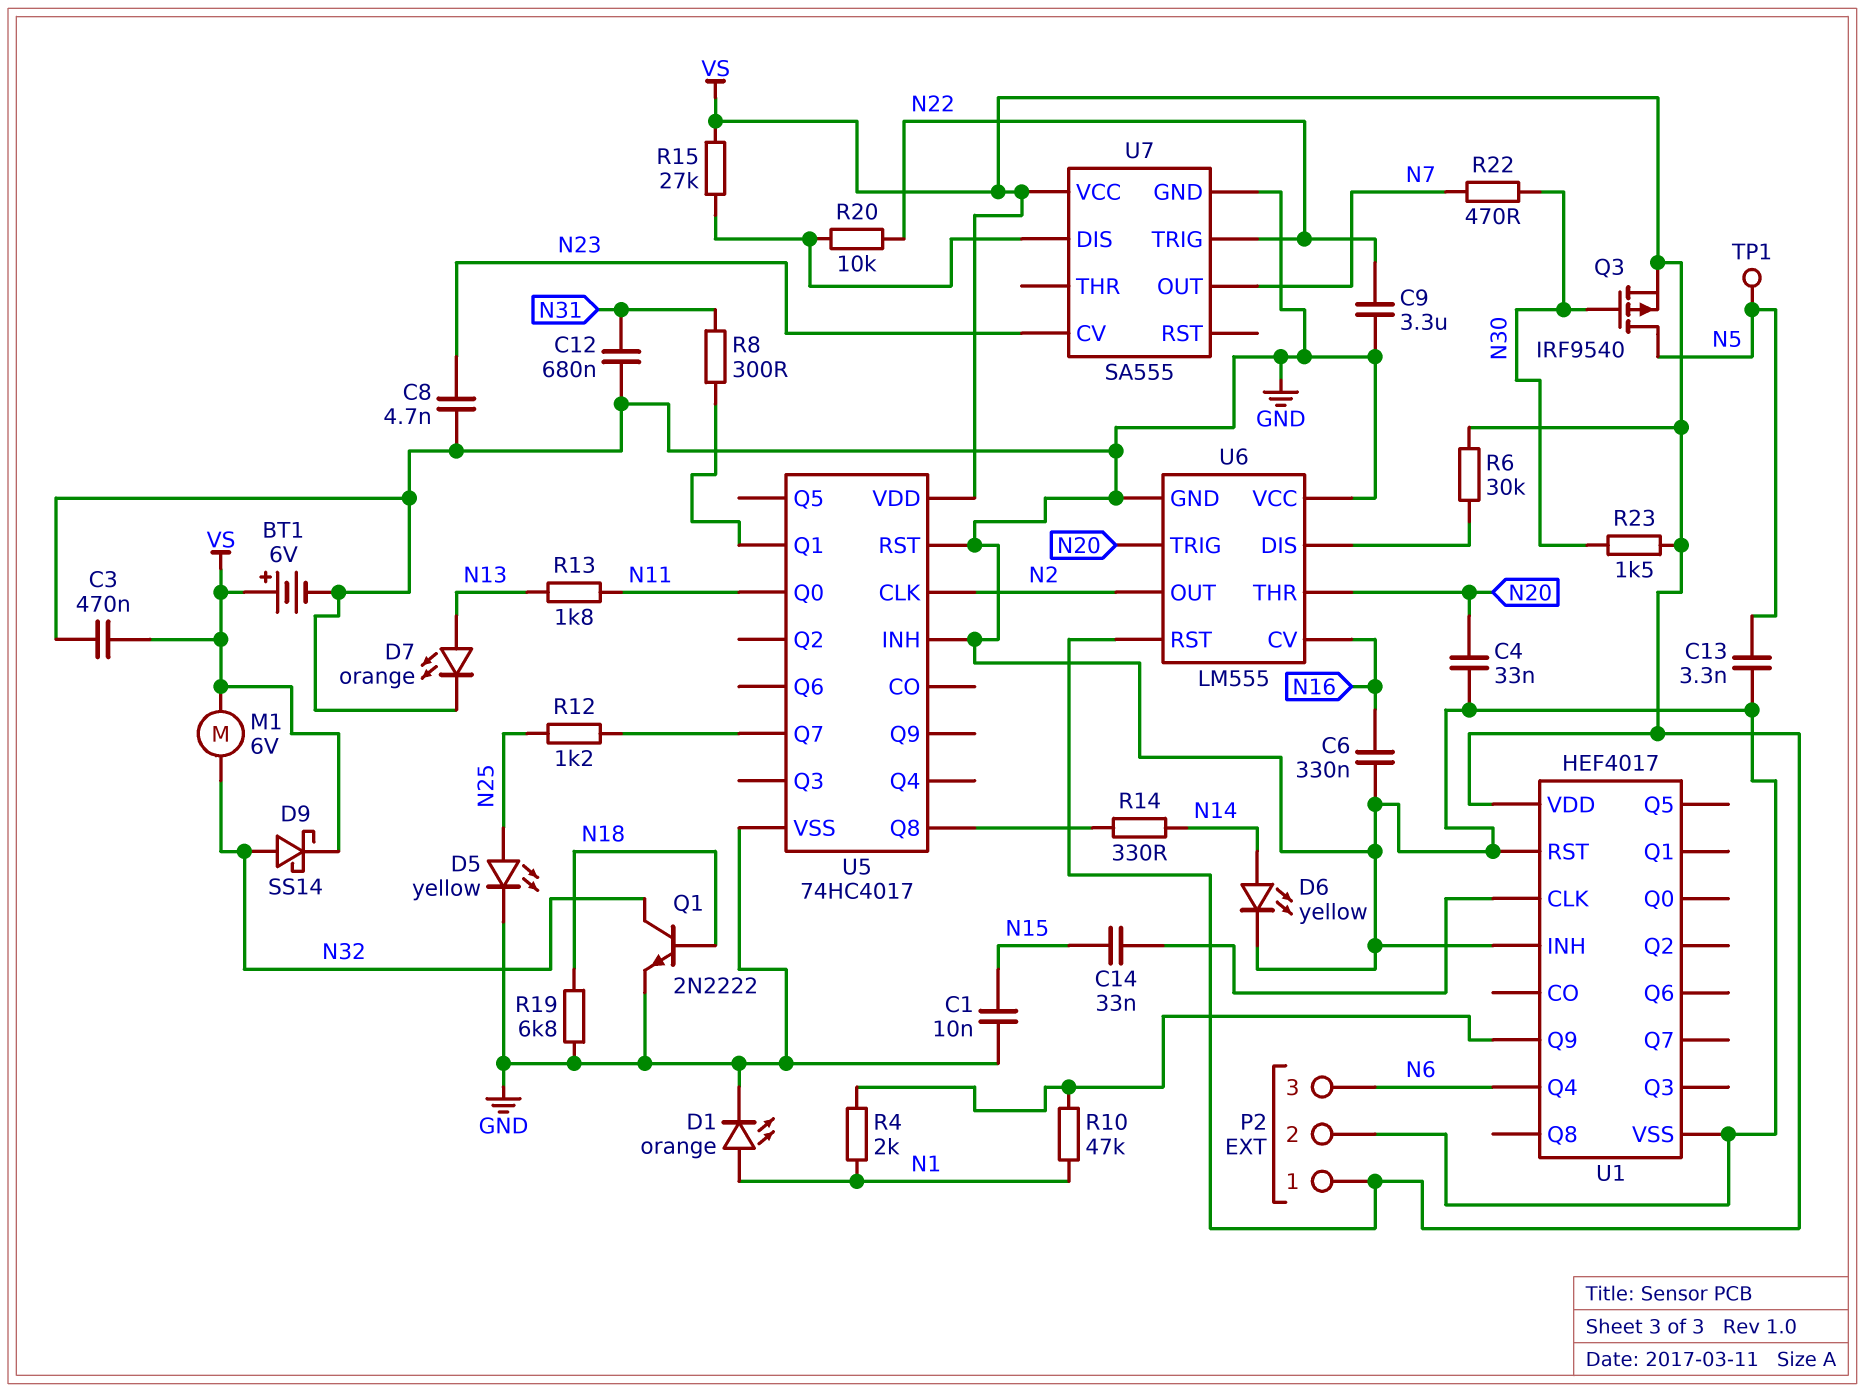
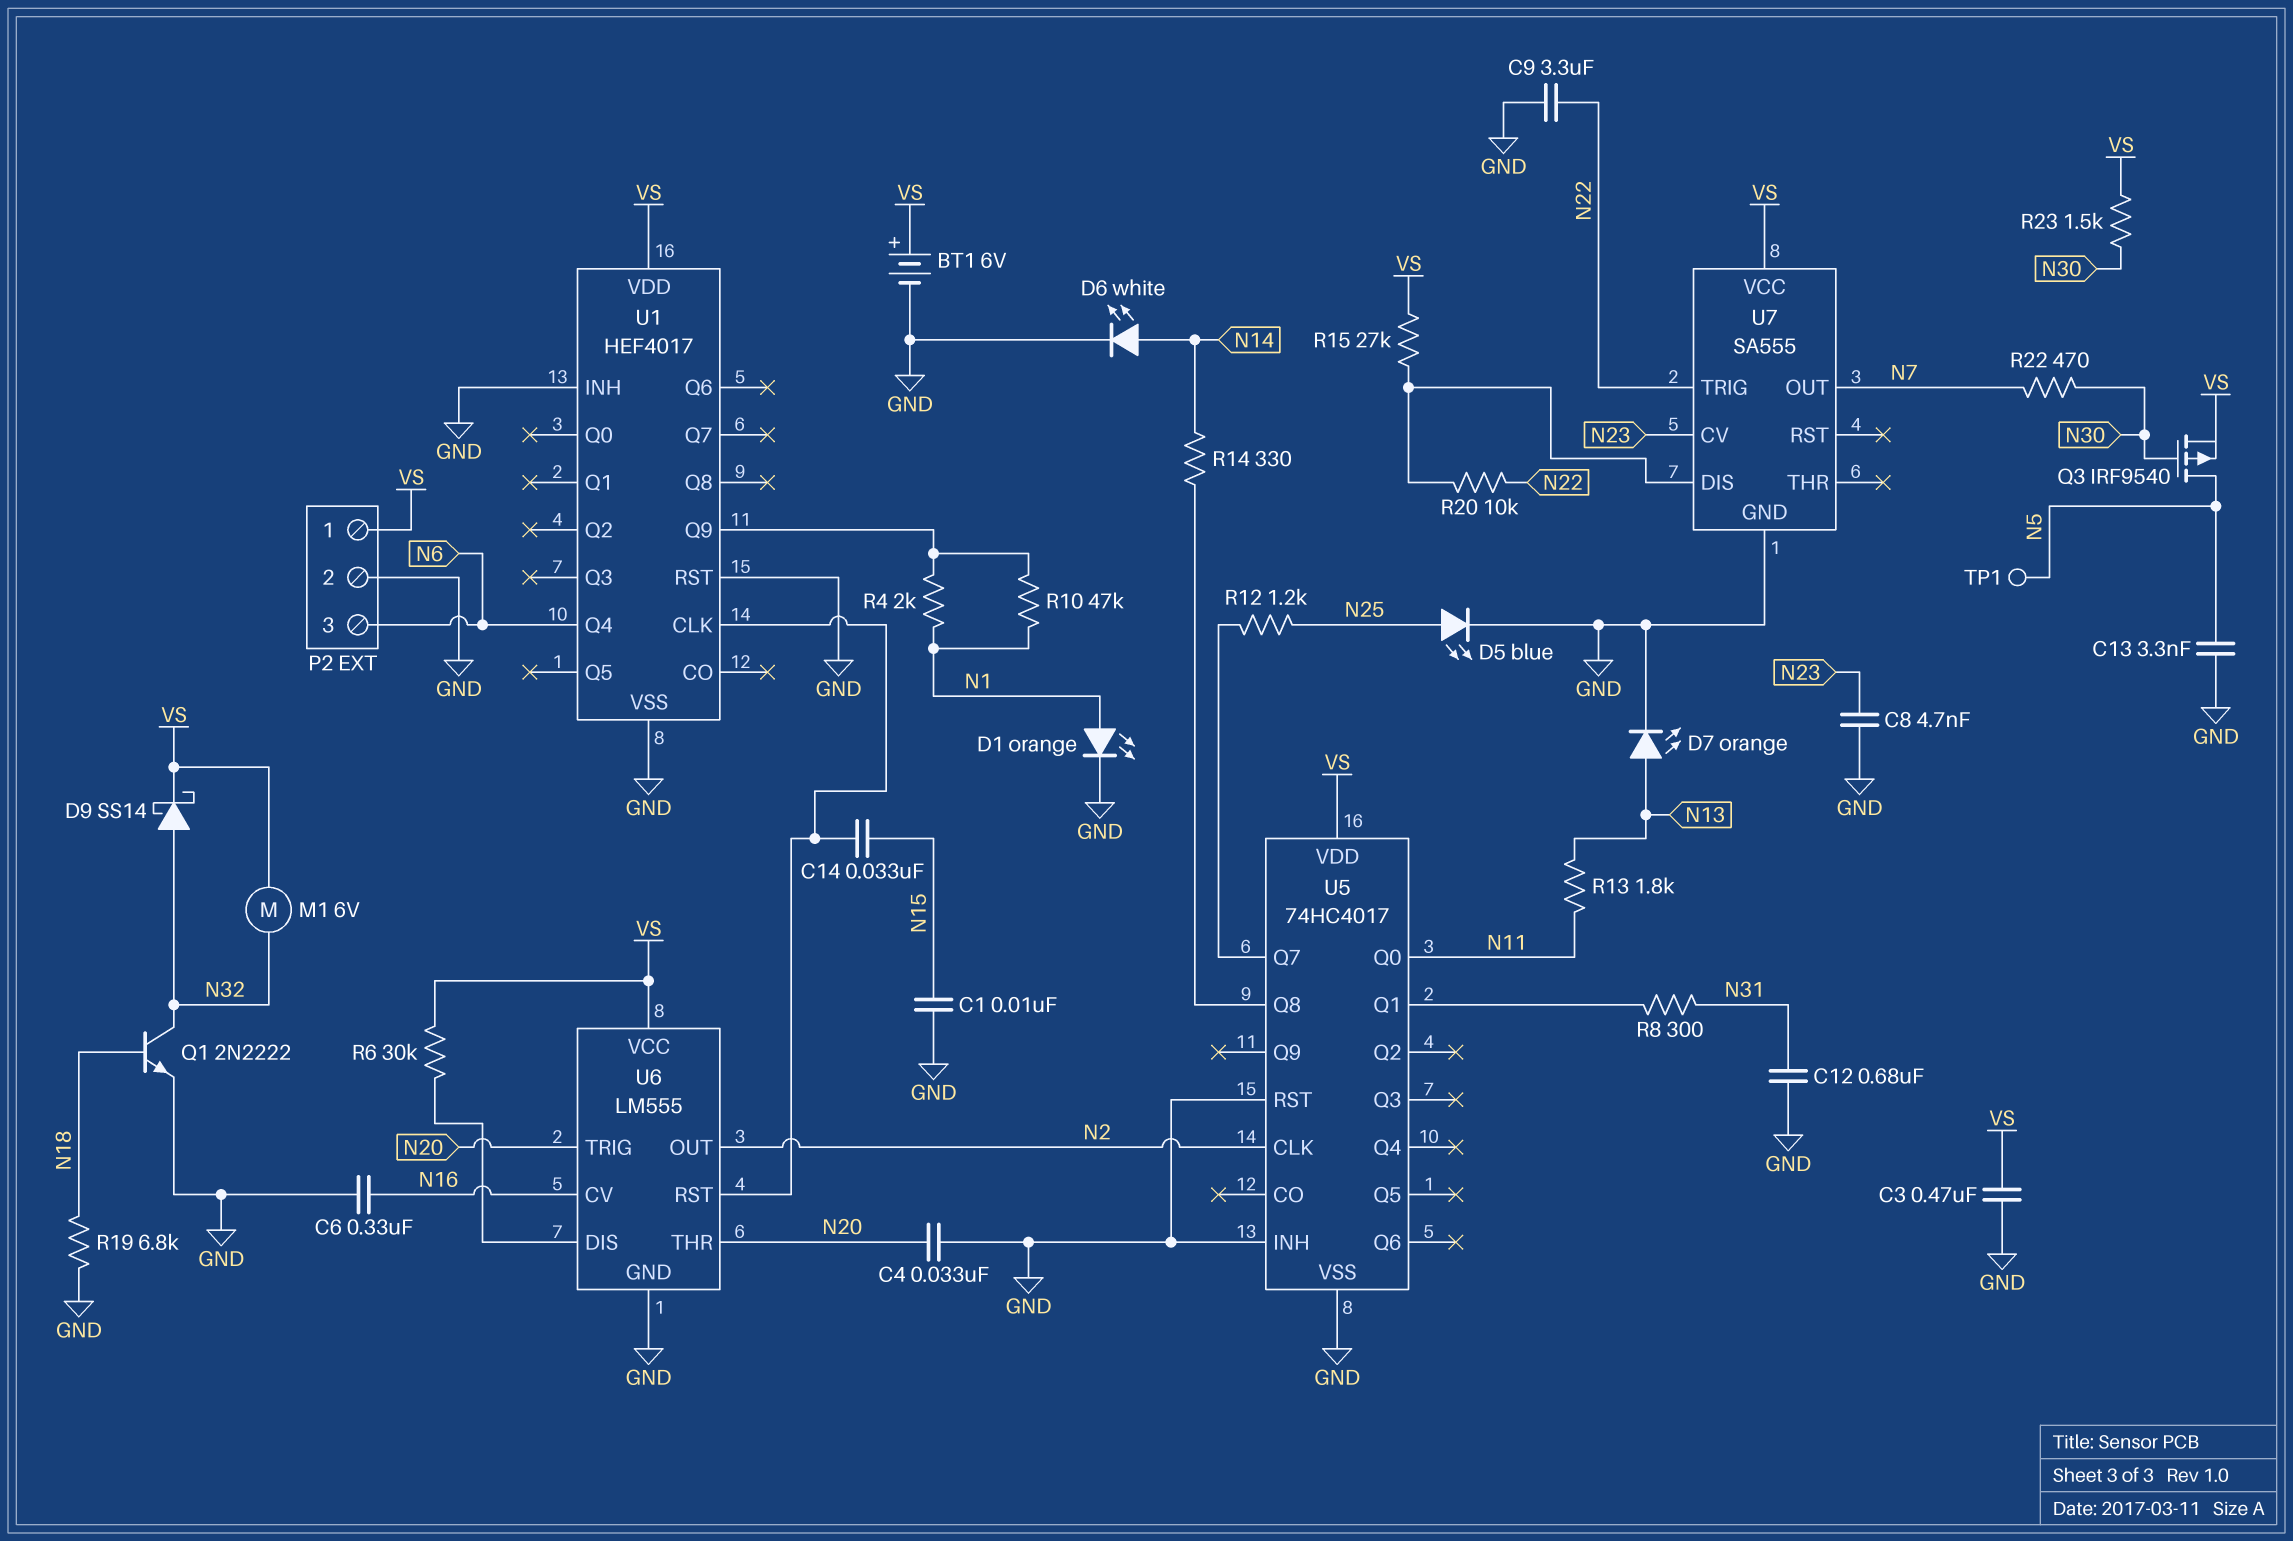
D5: LED yellow (A N25, K GND) -> LED blue (A N25, K GND)
D6: LED yellow (A N14, K GND) -> LED white (A N14, K GND)
U6 pin RST: VS -> U1/CLK
U6 pin VCC: GND -> VS

